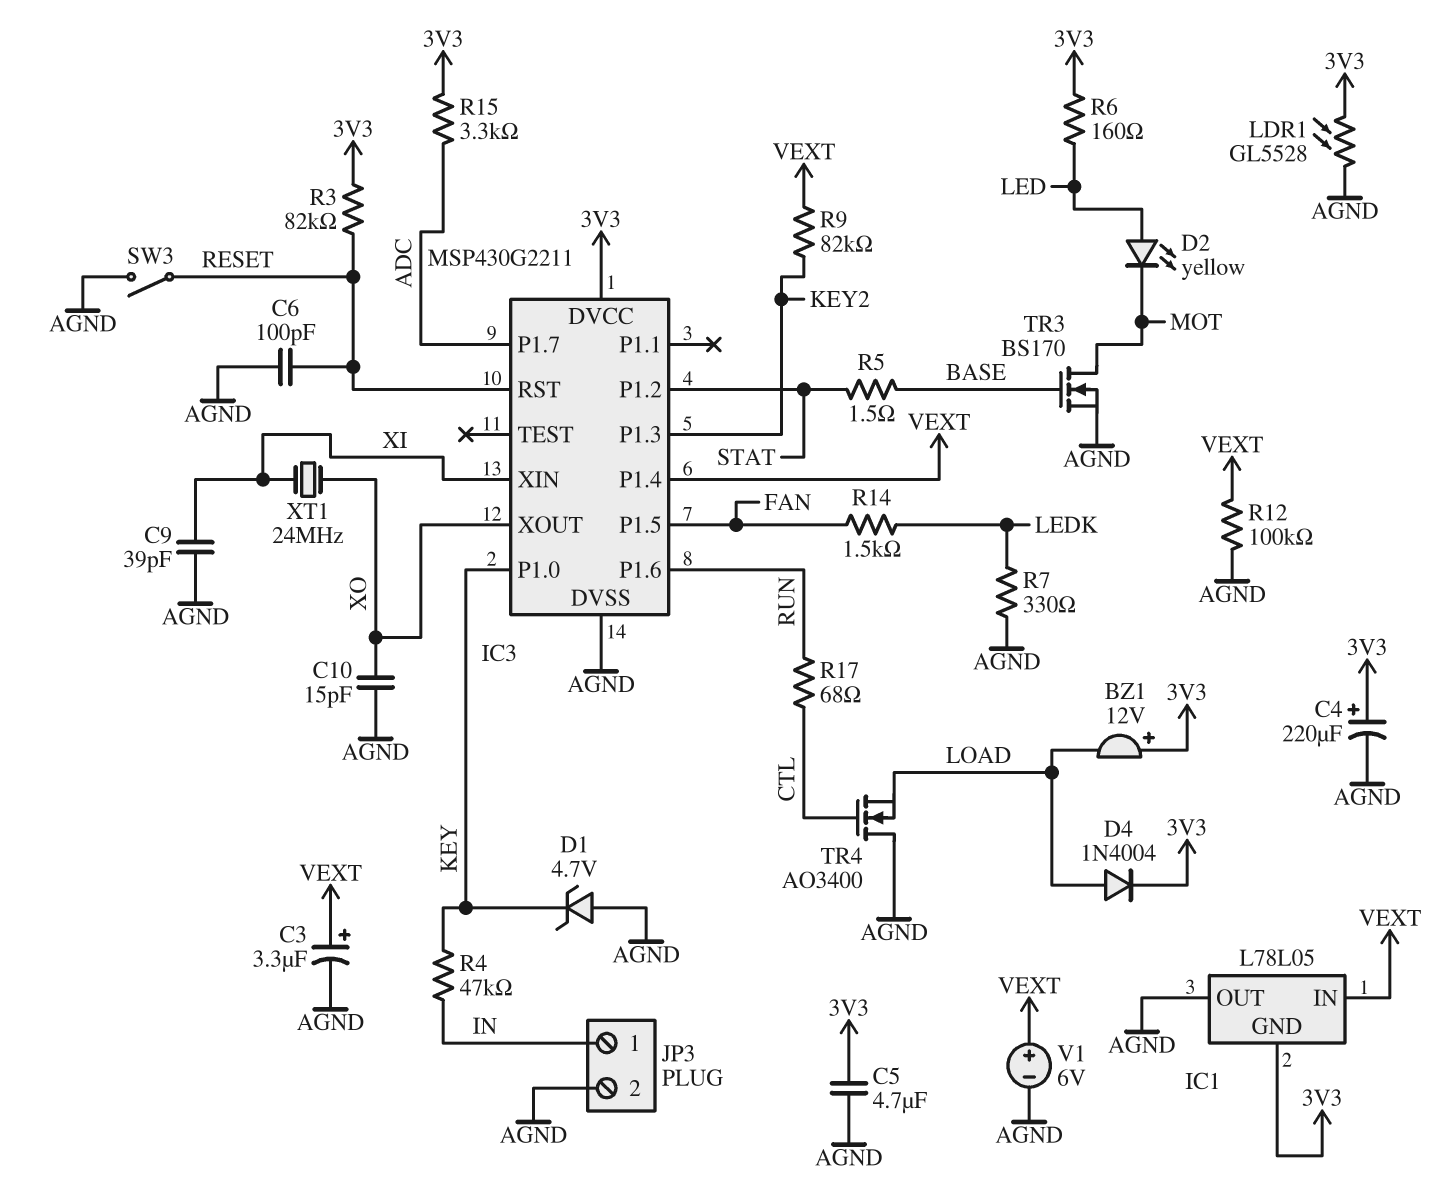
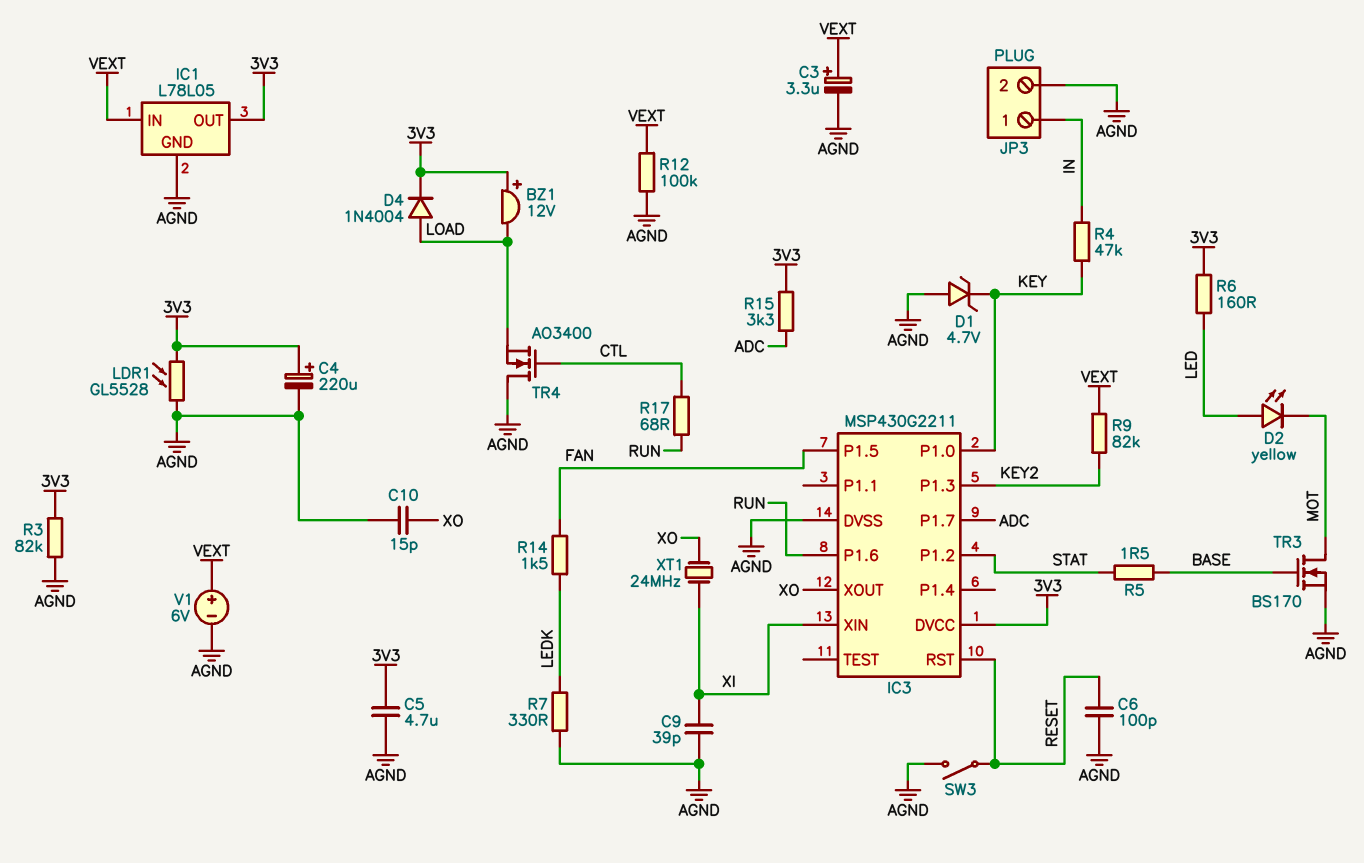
IC1 pin GND: 3V3 -> AGND
IC1 pin OUT: AGND -> 3V3
IC3 pin P1.4: VEXT -> none
R3: 82k (3V3, RESET) -> 82k (3V3, AGND)

